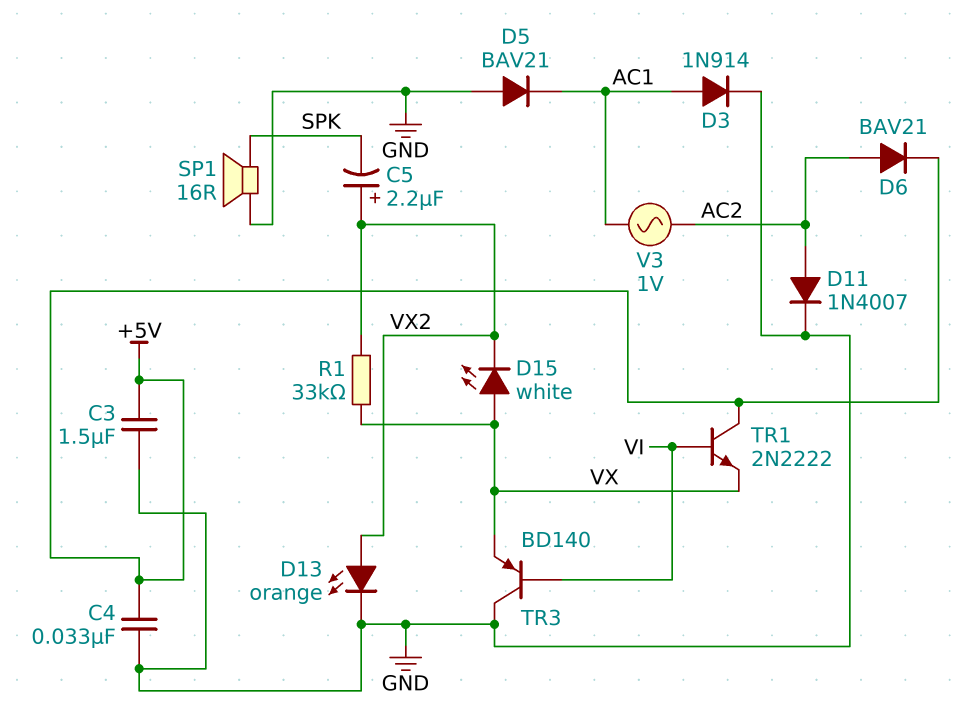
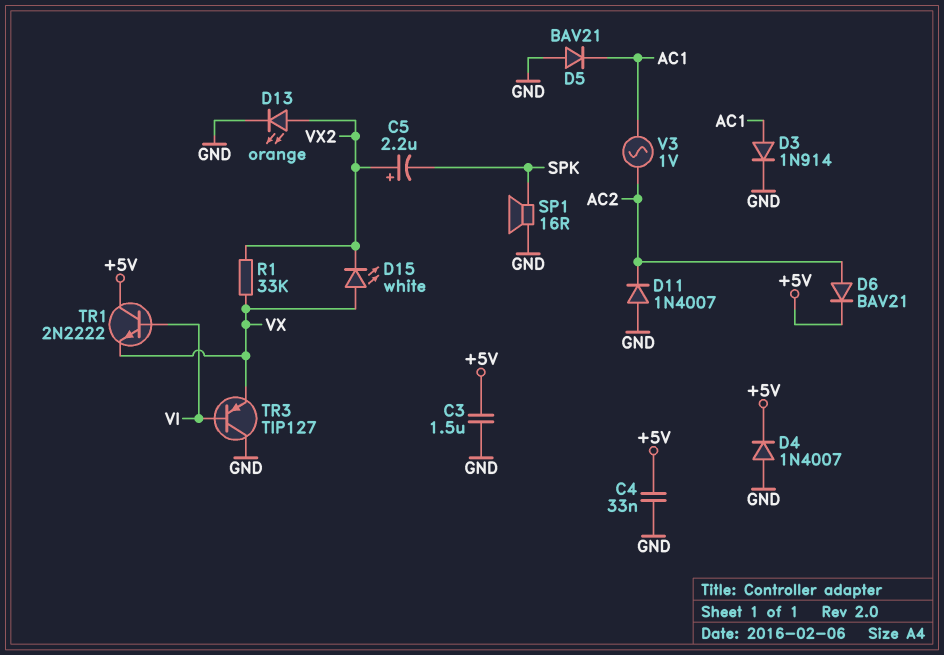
D4: none -> diode 1N4007 (A GND, K +5V)
D11: diode 1N4007 (A AC2, K GND) -> diode 1N4007 (A GND, K AC2)
TR3: PNP BD140 (B VI, C GND, E VX) -> PNP TIP127 (B VI, C GND, E VX)

